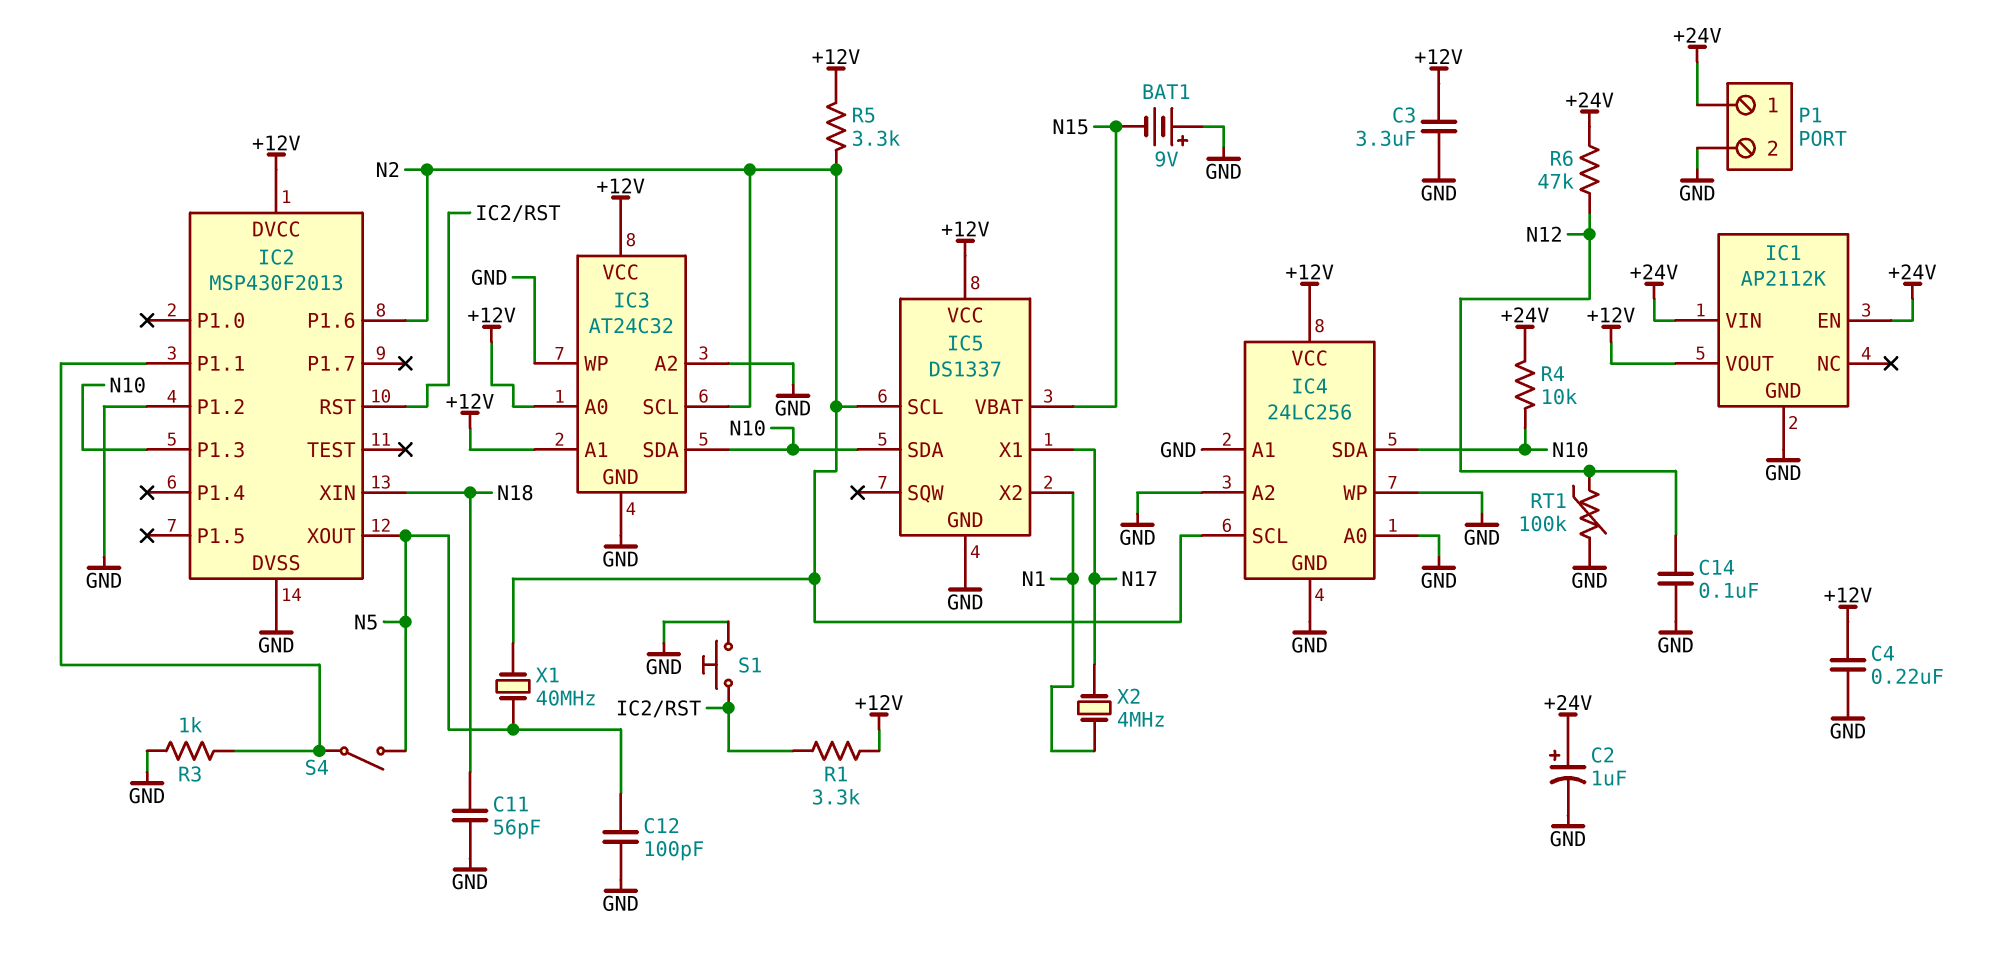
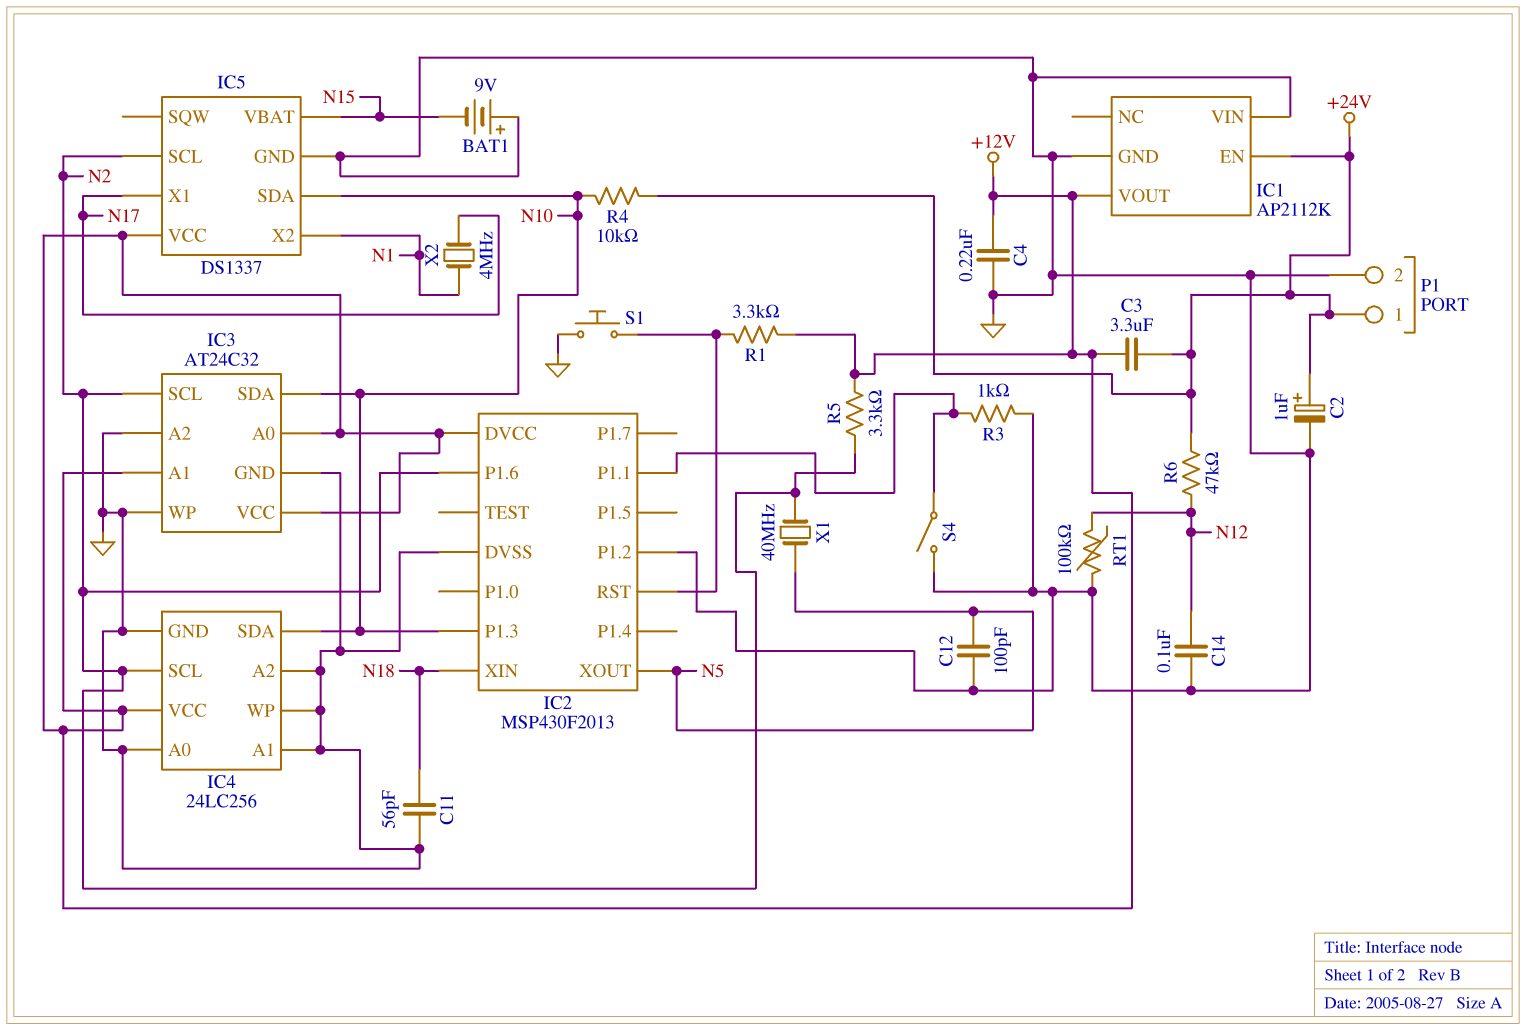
C3: 3.3uF (+12V, GND) -> 3.3uF (+12V, +24V)
IC1 pin VIN: +24V -> GND
S4: switch (IC2/P1.1, N5) -> switch (GND, IC2/P1.1)

